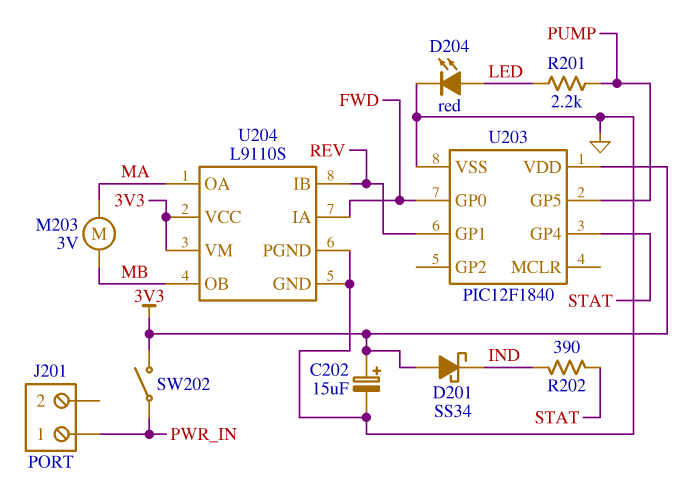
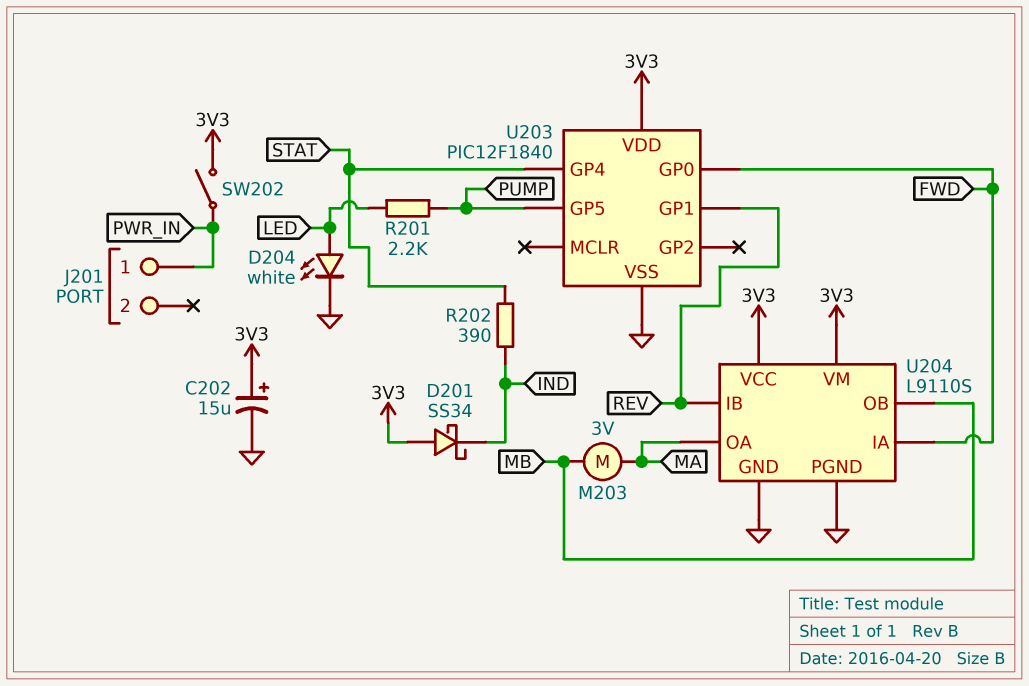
D204: LED red (A LED, K GND) -> LED white (A LED, K GND)

